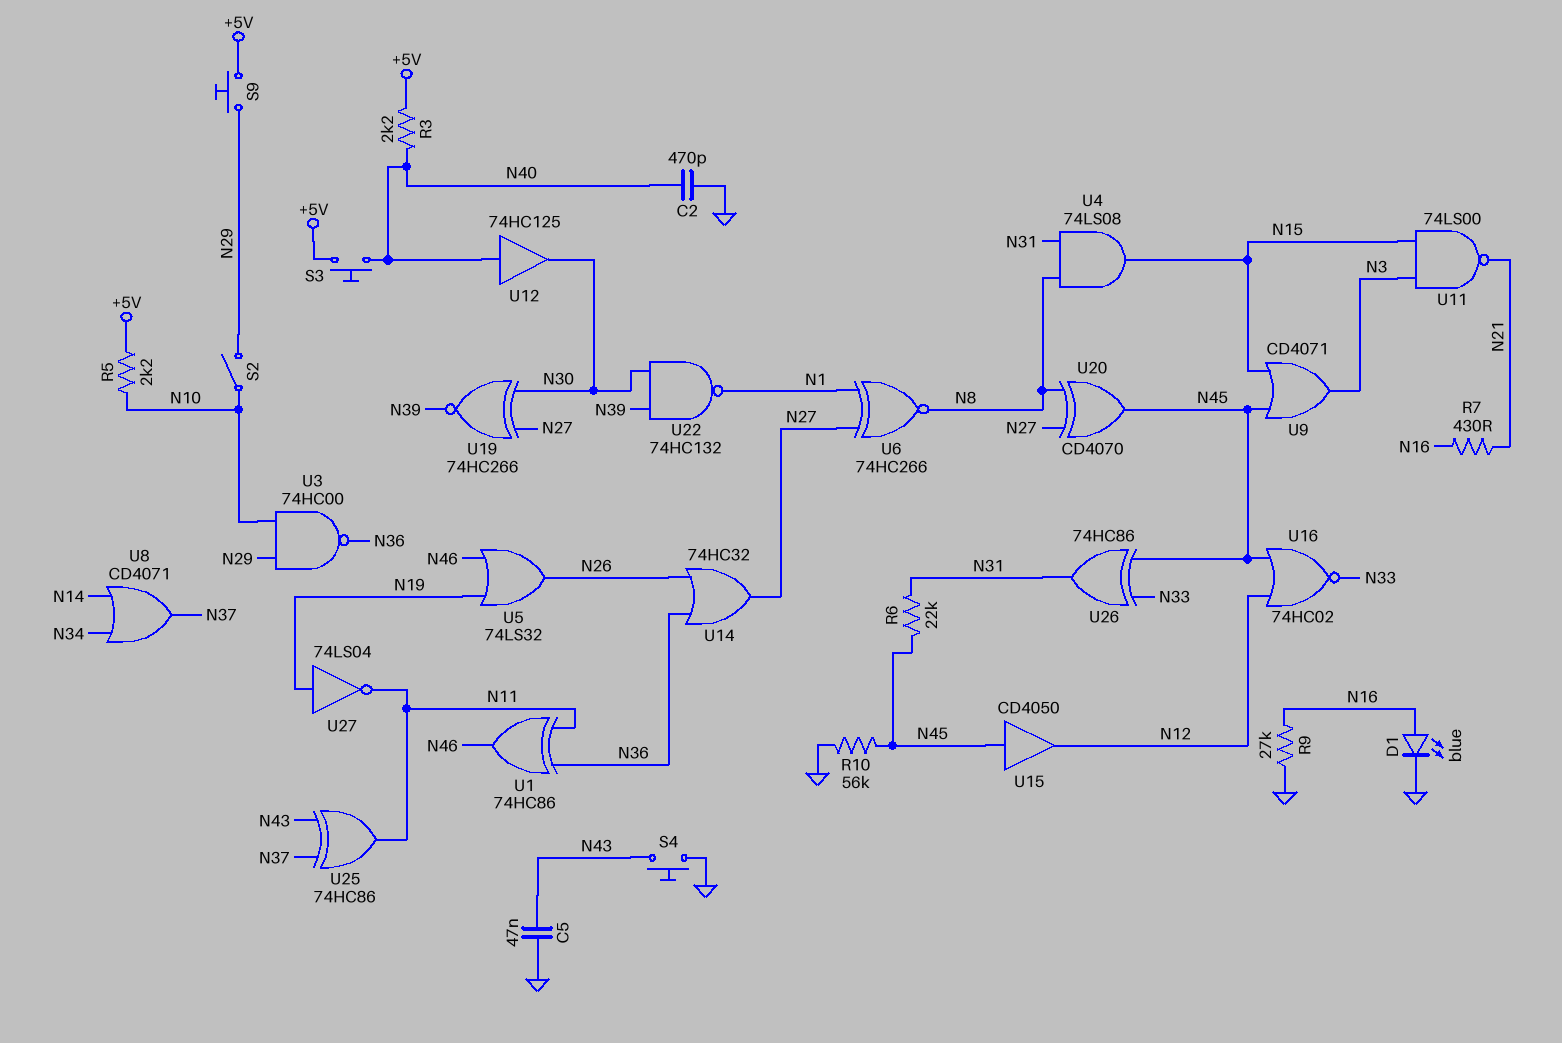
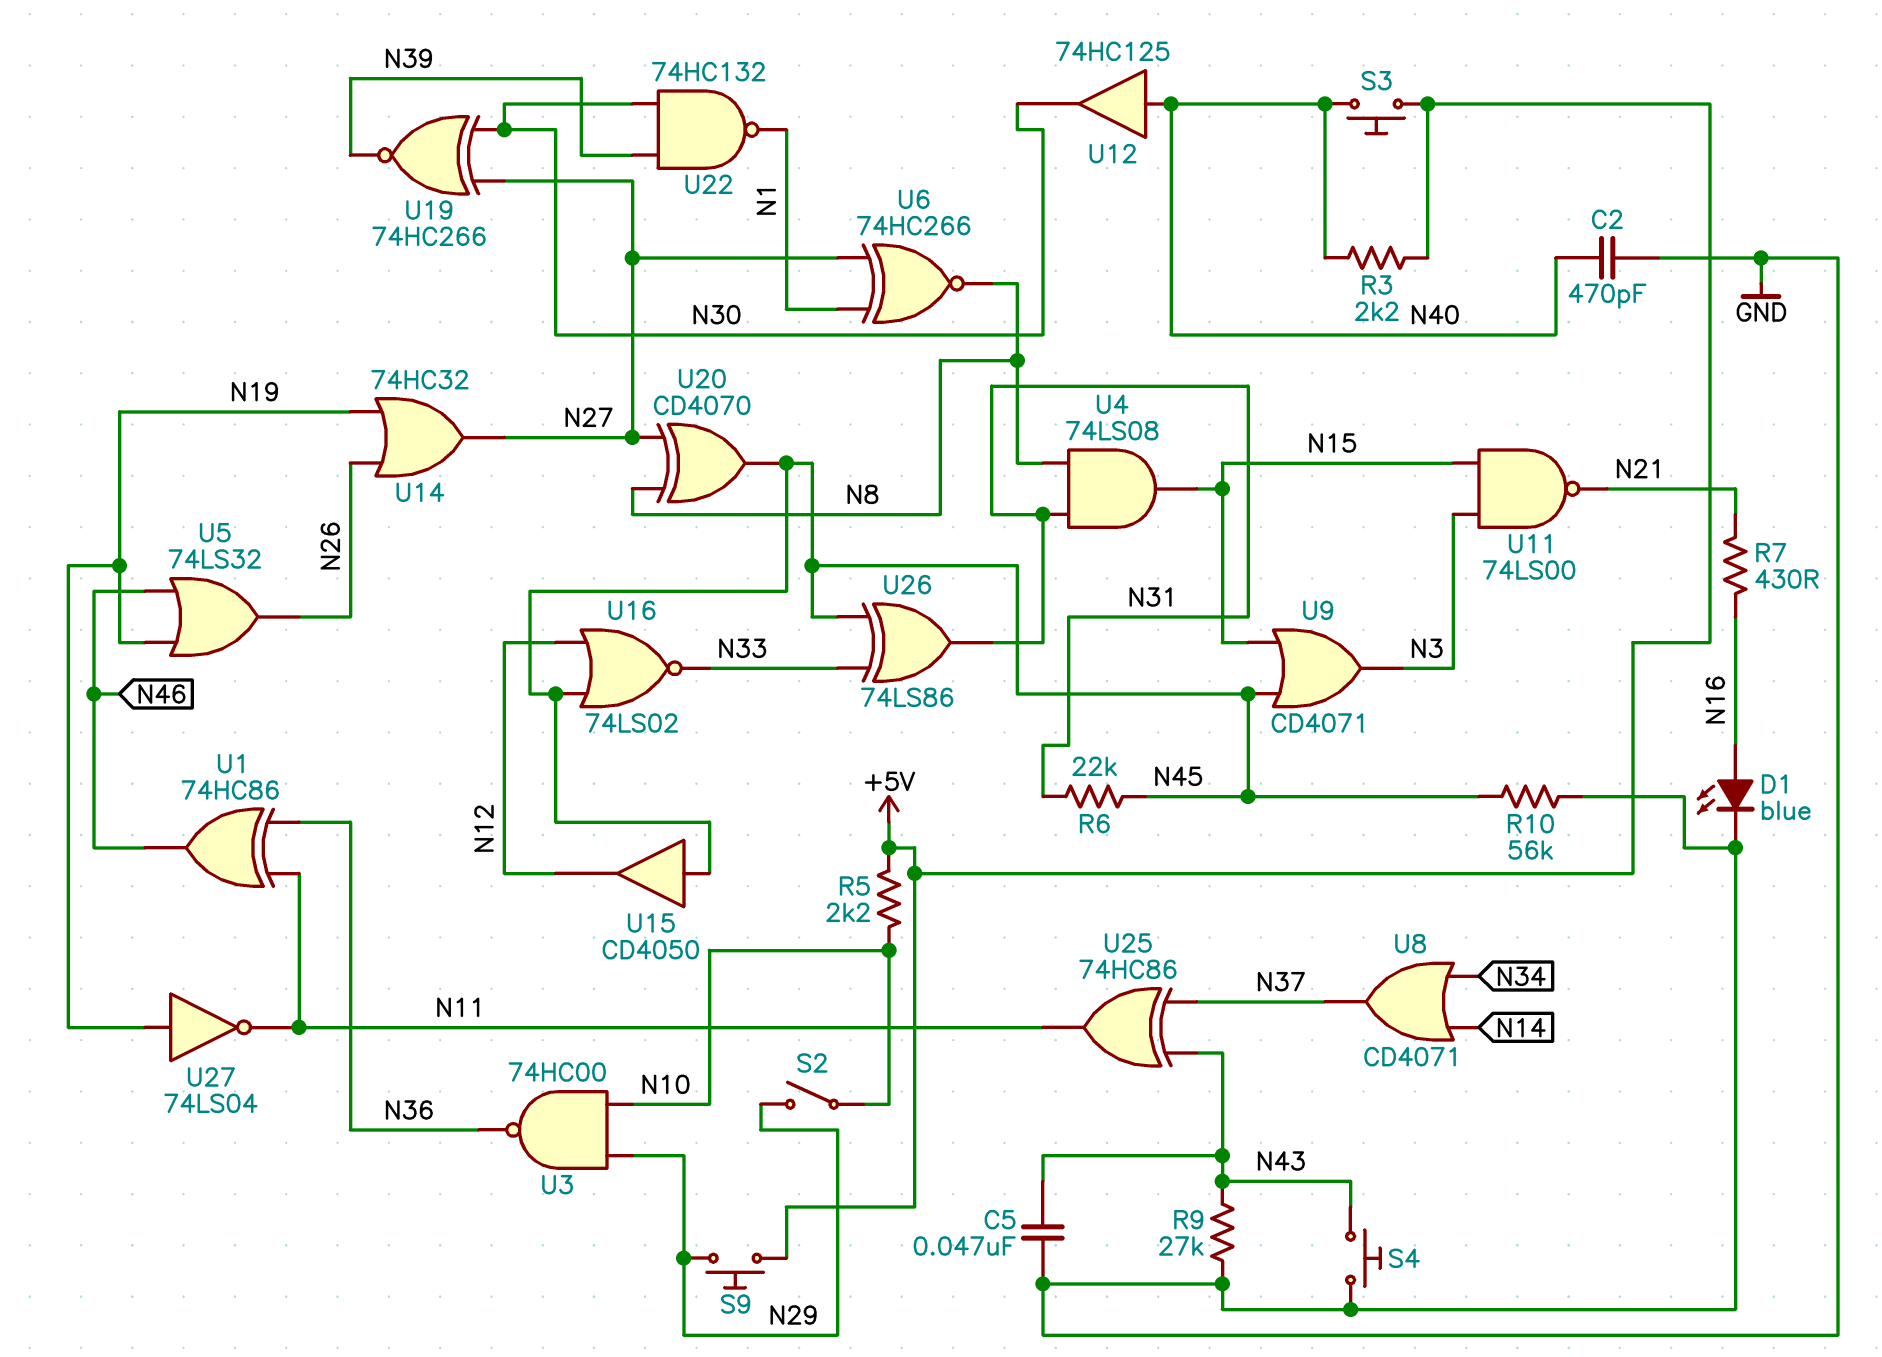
R9: 27k (GND, N16) -> 27k (GND, N43)
U14: OR 74HC32 (in N26, in N36, out N27) -> OR 74HC32 (in N19, in N26, out N27)
U16: NOR 74HC02 (in N12, in N45, out N33) -> NOR 74LS02 (in N12, in N45, out N33)
U26: XOR 74HC86 (in N33, in N45, out N31) -> XOR 74LS86 (in N33, in N45, out N31)

